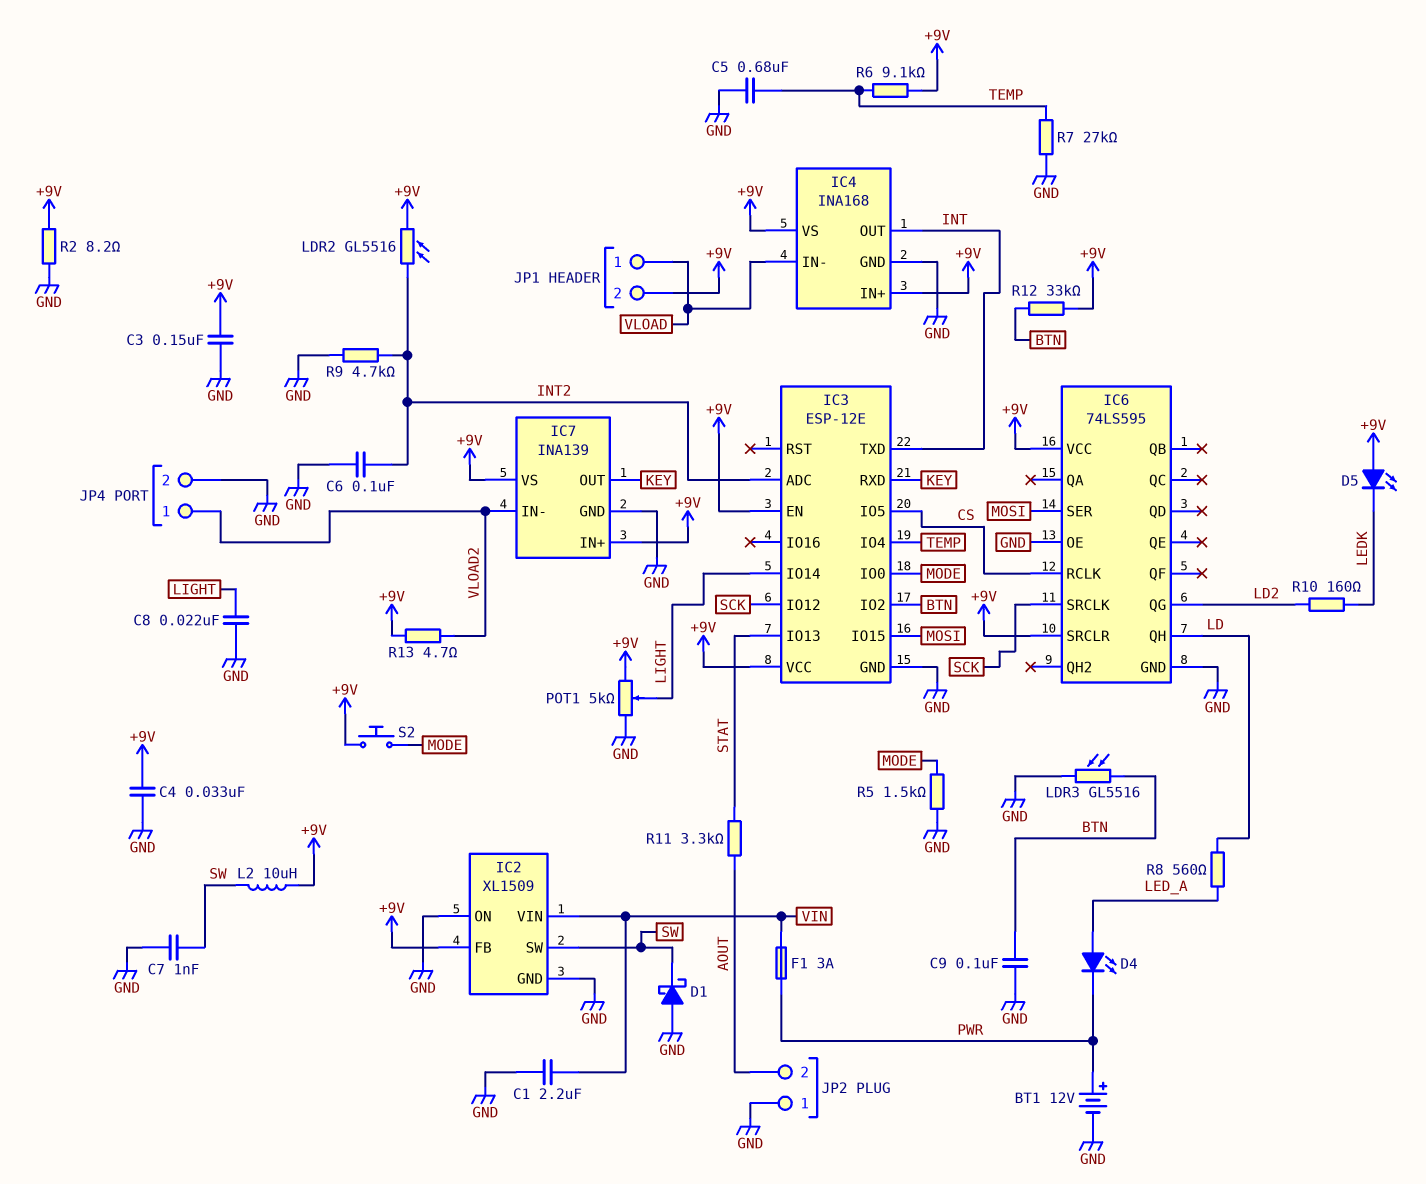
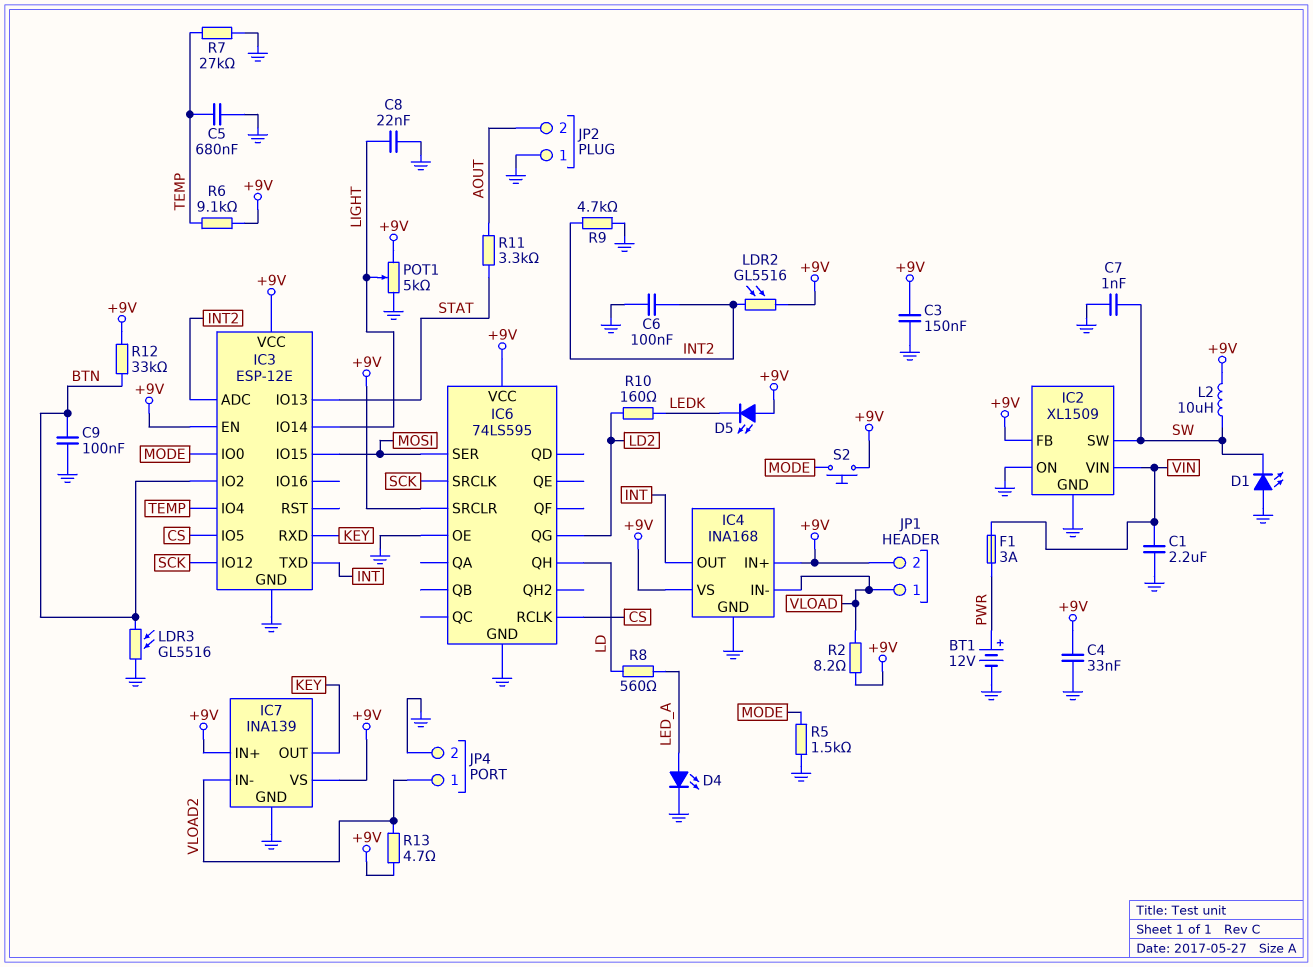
D1: schottky (A GND, K SW) -> LED (A GND, K SW)
D4: LED (A LED_A, K PWR) -> LED (A LED_A, K GND)
R2: 8.2 (+9V, GND) -> 8.2 (+9V, VLOAD)

